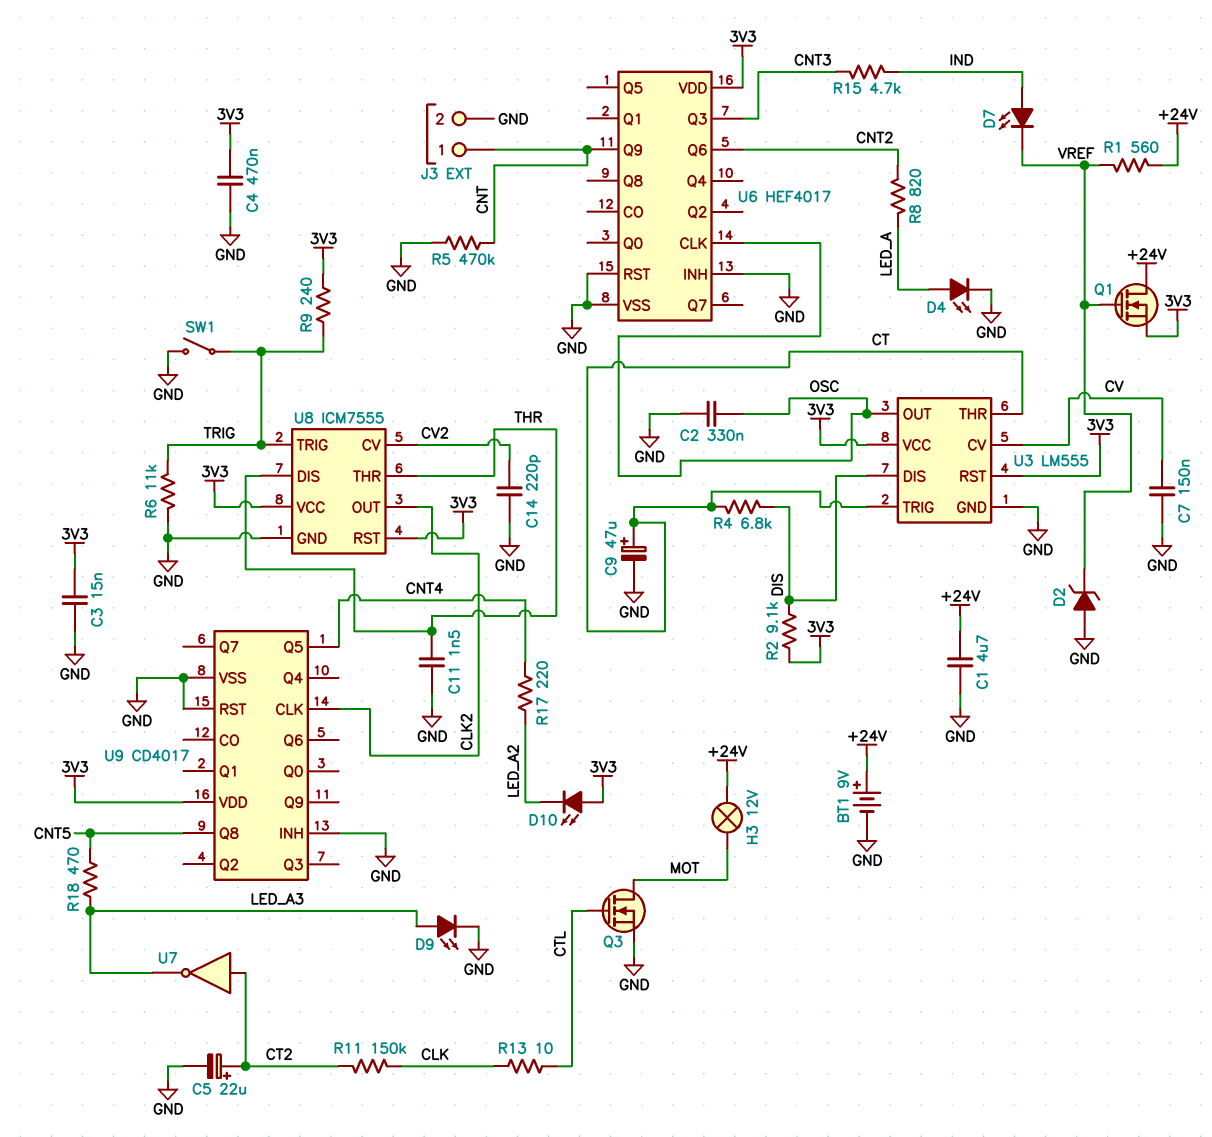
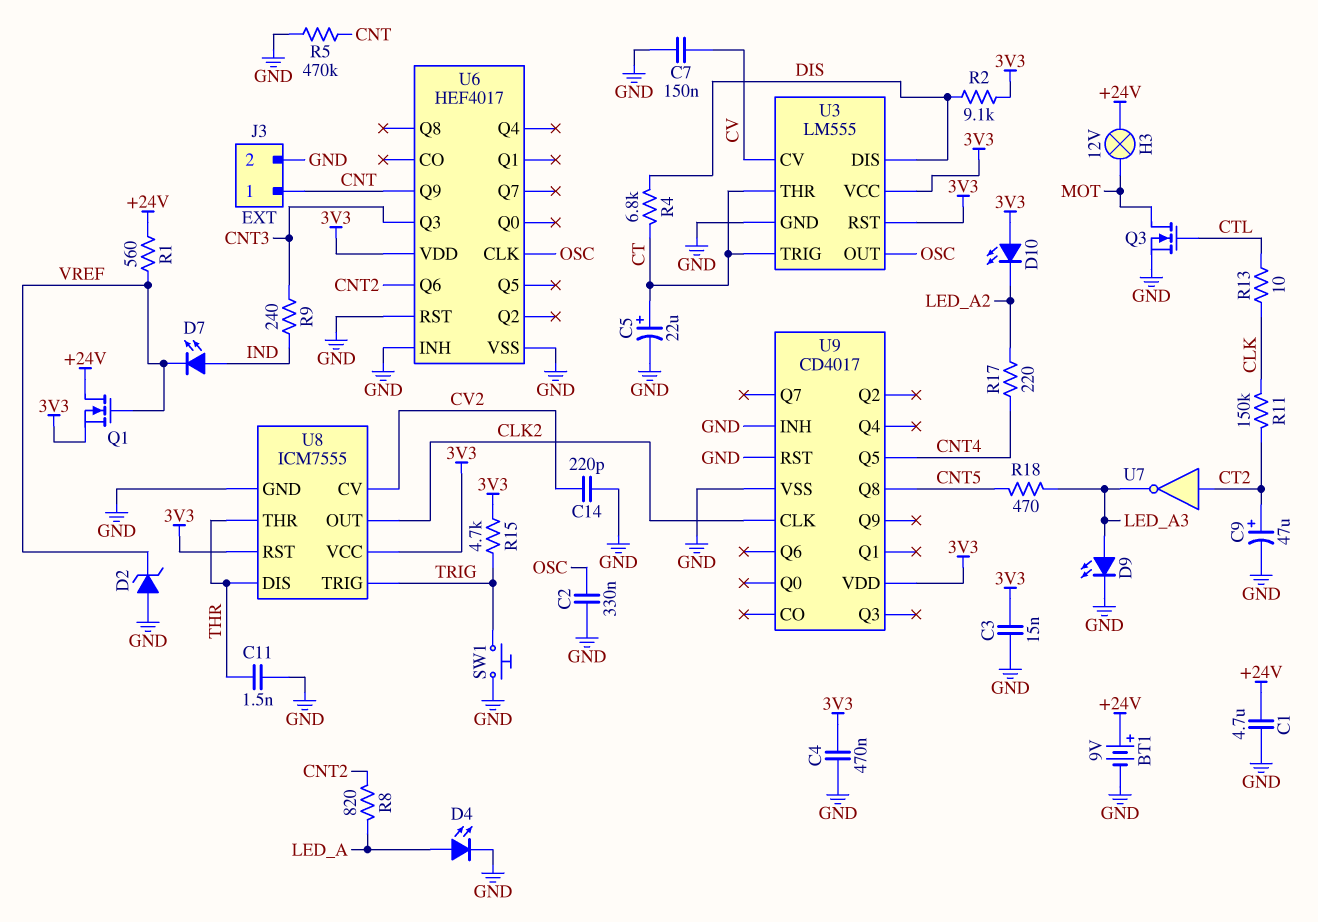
C5: 22uF (plus CT2, minus GND) -> 22uF (plus CT, minus GND)
C9: 47uF (plus CT, minus GND) -> 47uF (plus CT2, minus GND)
R6: 11k (GND, TRIG) -> none
R9: 240 (3V3, TRIG) -> 240 (CNT3, IND)
R15: 4.7k (CNT3, IND) -> 4.7k (3V3, TRIG)
SW1: switch (GND, TRIG) -> button (GND, TRIG)

